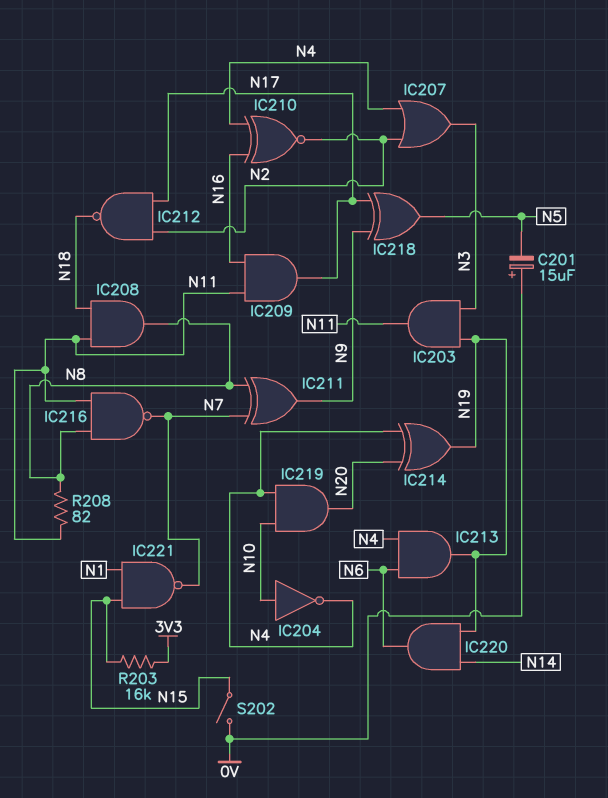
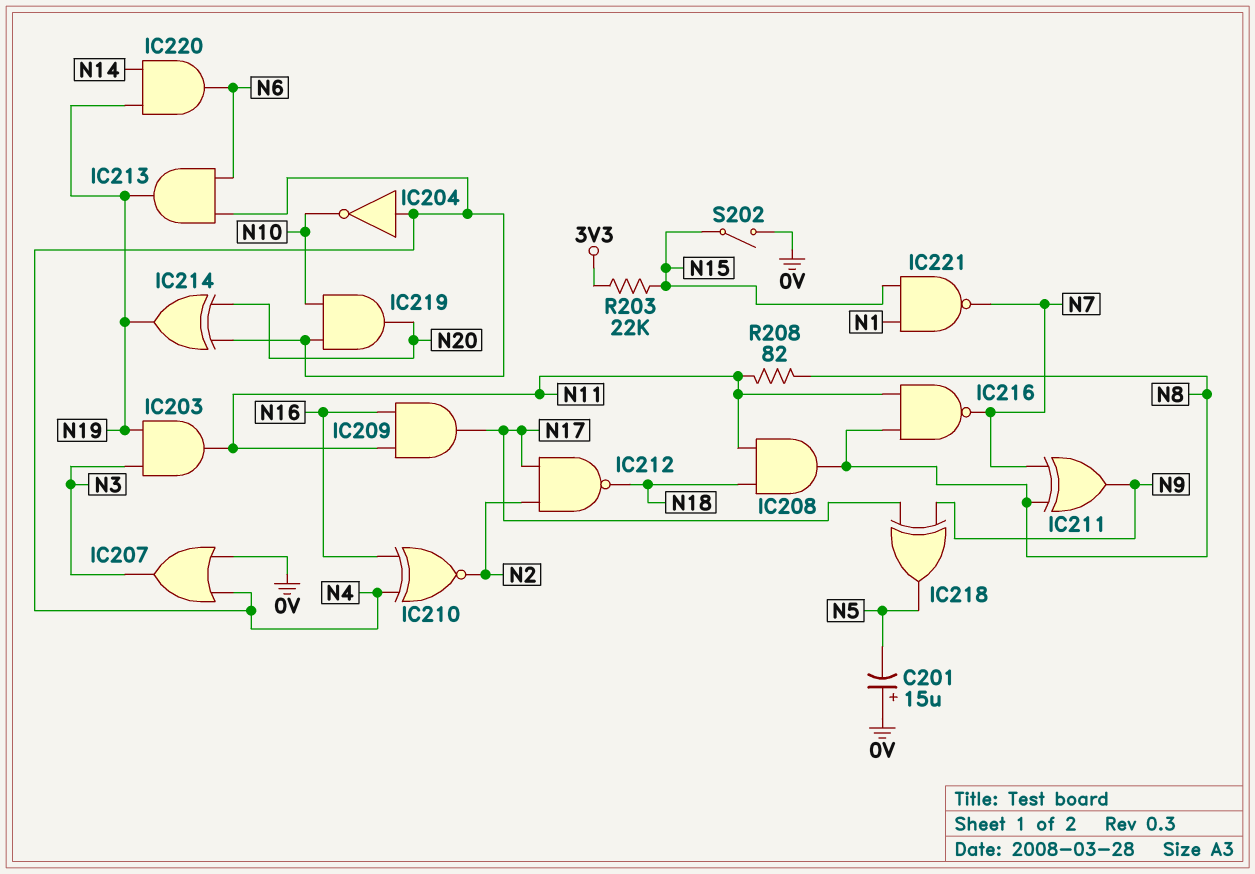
IC204: NOT (in N10, out N4) -> NOT (in N4, out N10)
IC207: OR (in N2, in N4, out N3) -> OR (in 0V, in N4, out N3)
R203: 16k (3V3, N15) -> 22k (3V3, N15)

